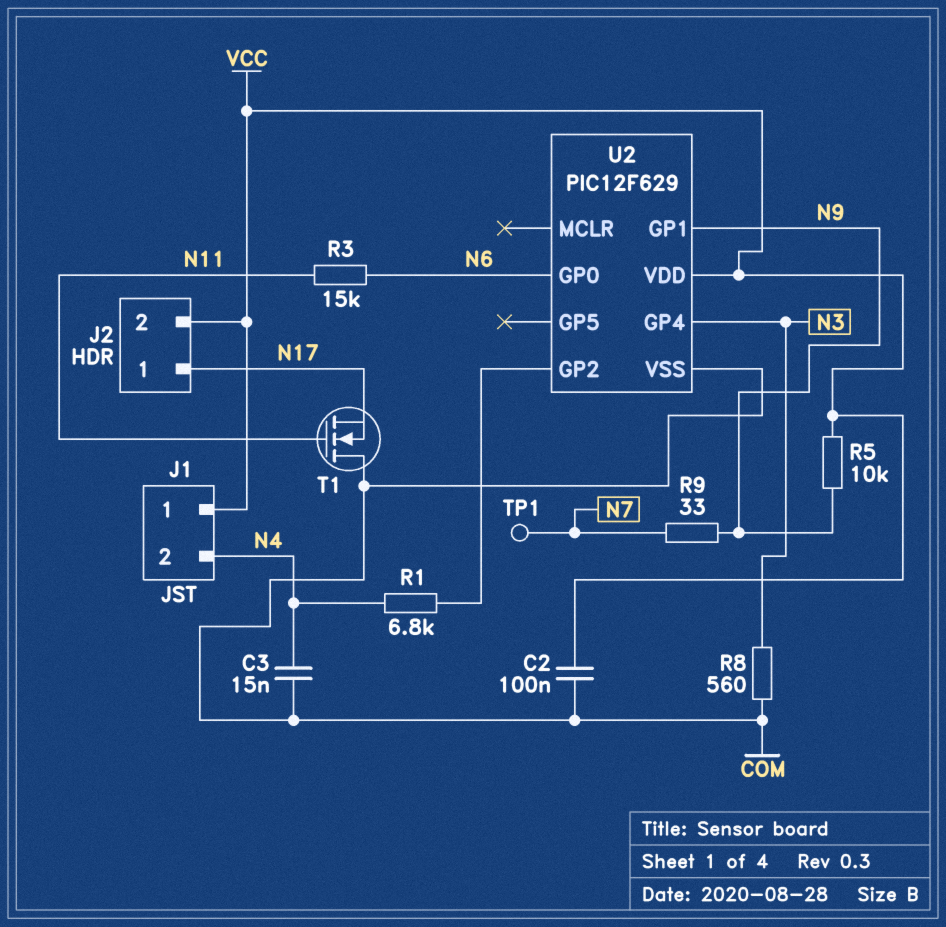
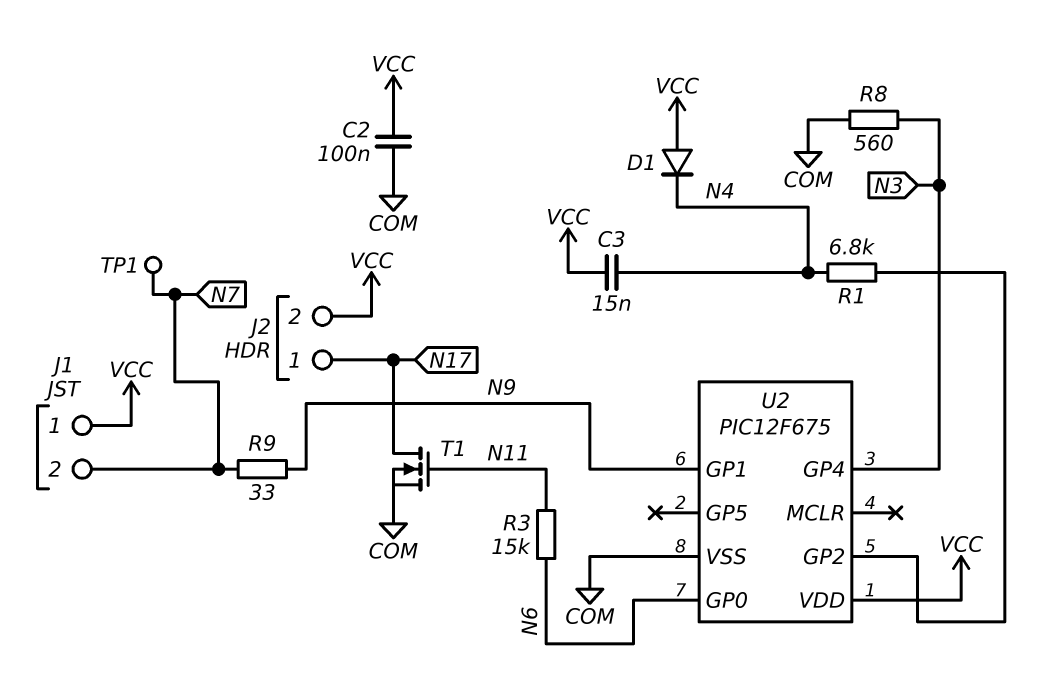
C3: 15nF (COM, N4) -> 15nF (N4, VCC)
D1: none -> diode (A VCC, K N4)
J1 pin 2: N4 -> N7
R5: 10k (N9, VCC) -> none
T1: NMOS (G N11, D COM, S N17) -> NMOS (G N11, D N17, S COM)
U2: PIC12F629 -> PIC12F675

